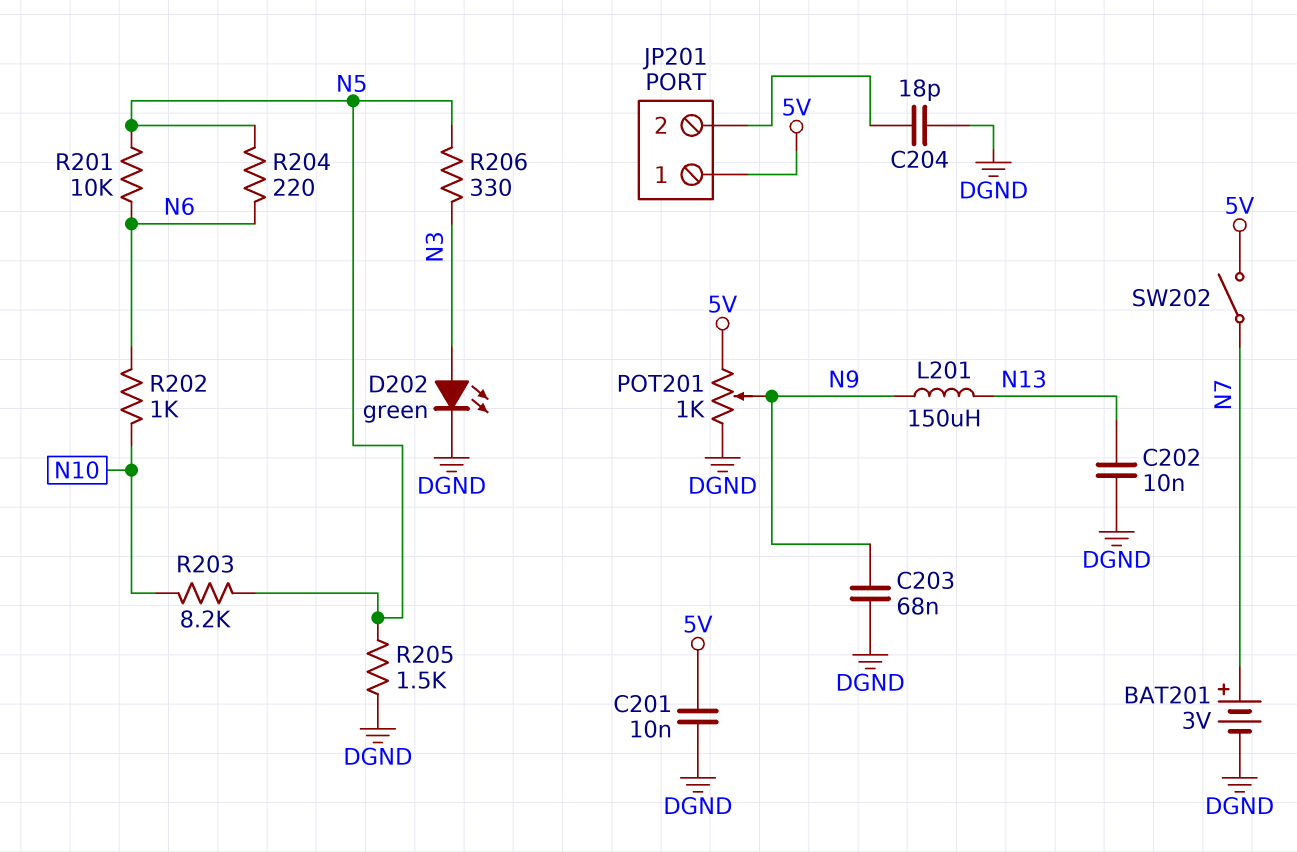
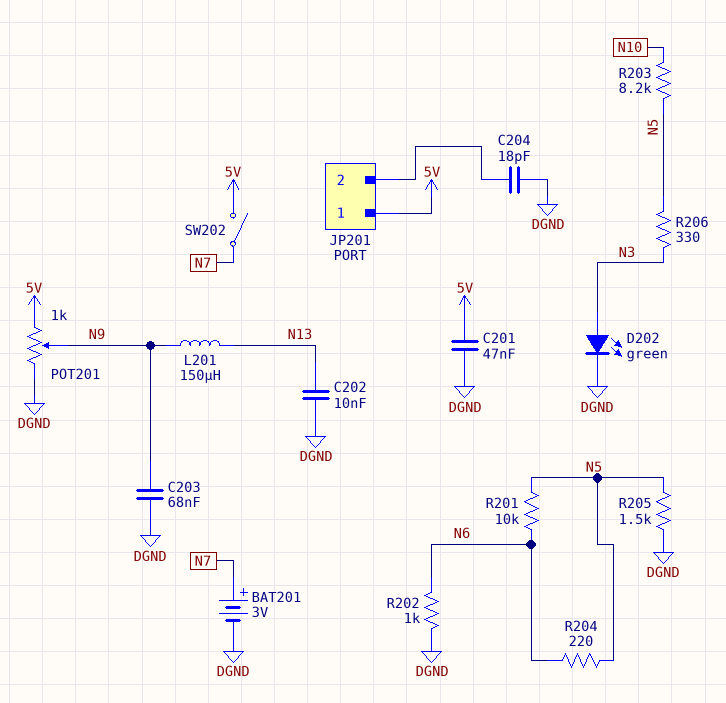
C201: 10nF (5V, DGND) -> 47nF (5V, DGND)
R202: 1k (N6, N10) -> 1k (DGND, N6)

